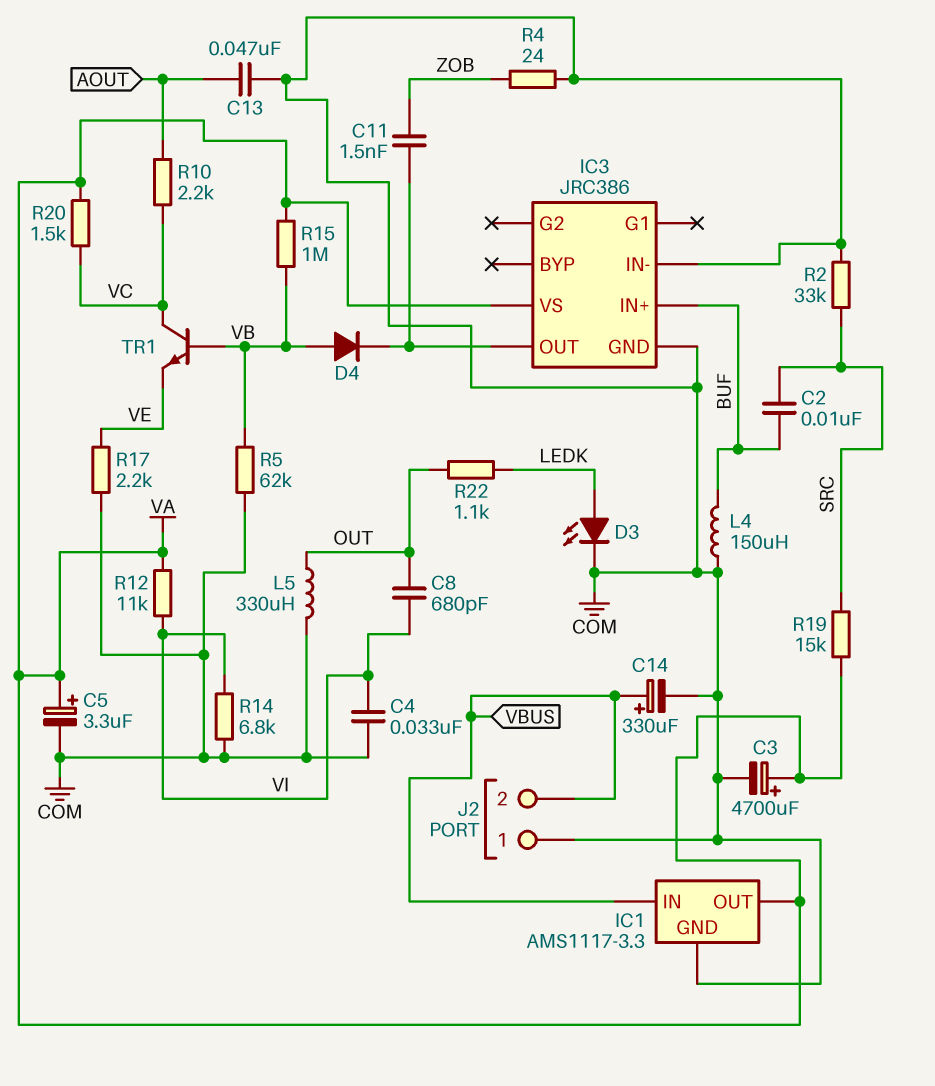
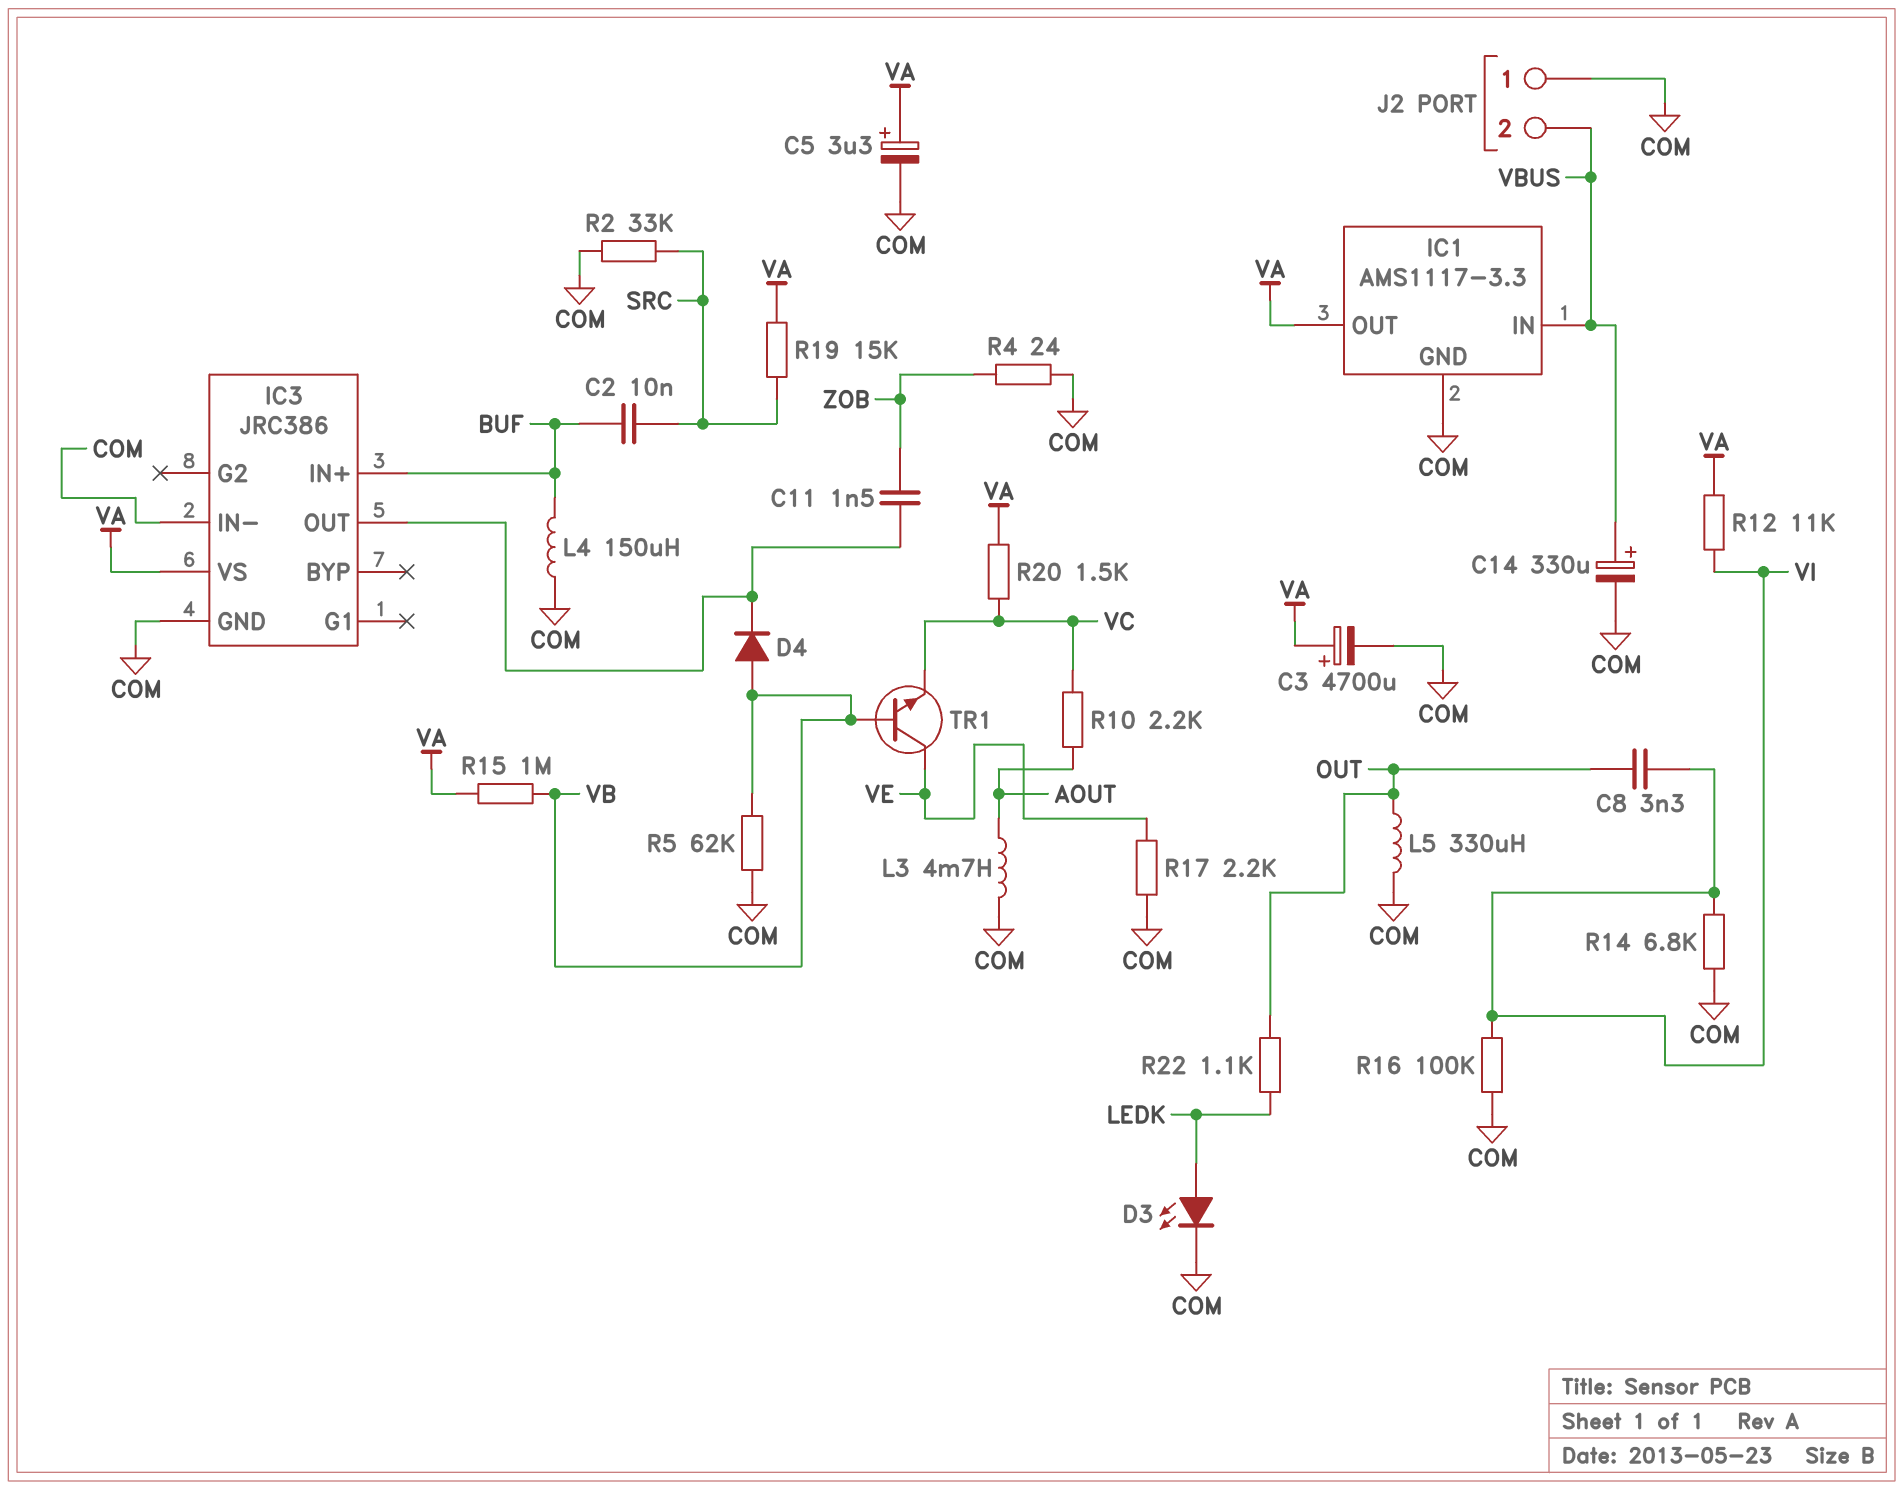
C4: 33nF (COM, VI) -> none
C8: 680pF (OUT, VI) -> 3.3nF (OUT, VI)
C13: 47nF (AOUT, COM) -> none
L3: none -> 4.7mH (AOUT, COM)
R16: none -> 100k (COM, VI)
TR1: NPN (B VB, C VC, E VE) -> NPN (B VB, C VE, E VC)

